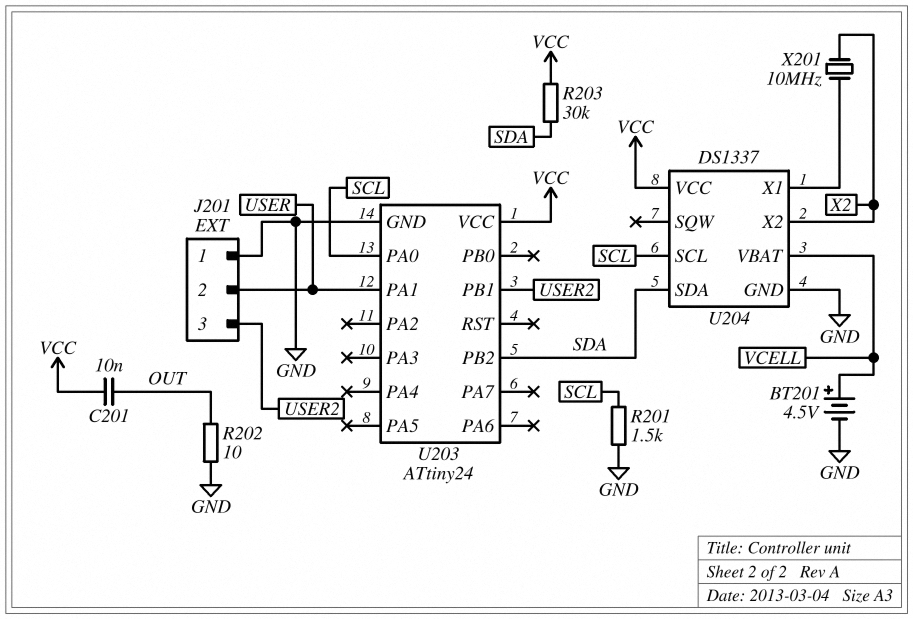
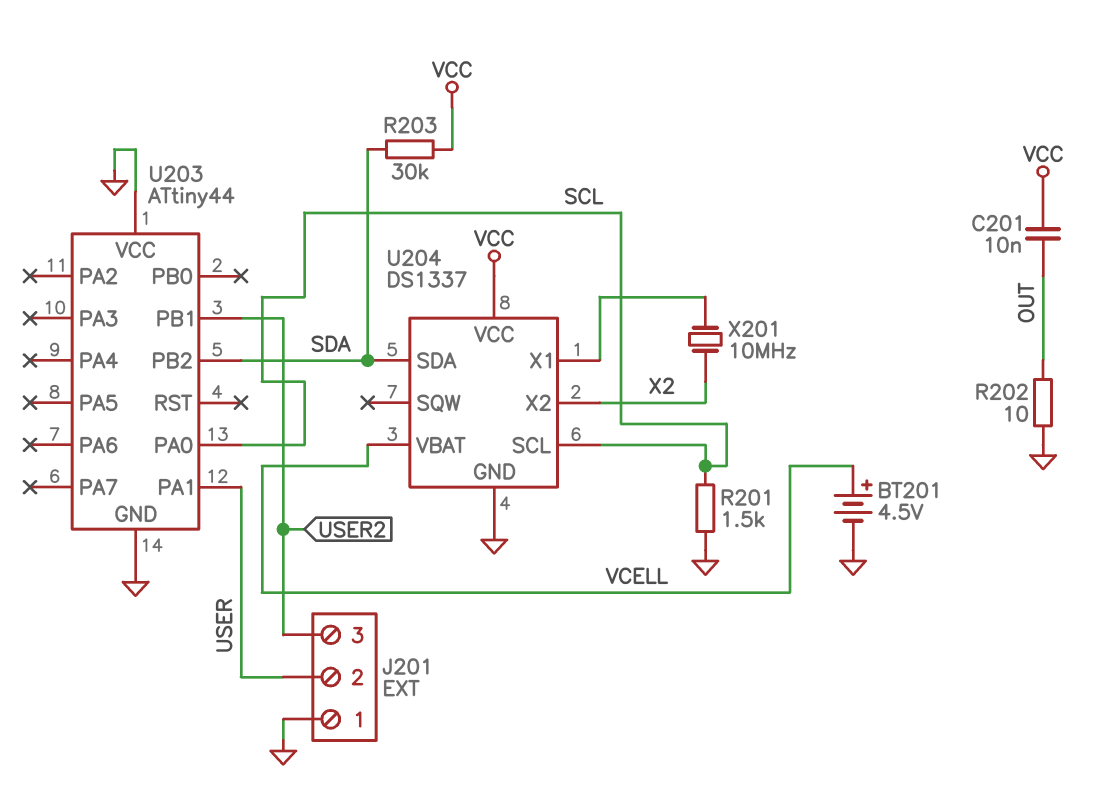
U203: ATtiny24 -> ATtiny44
U203 pin VCC: VCC -> GND

